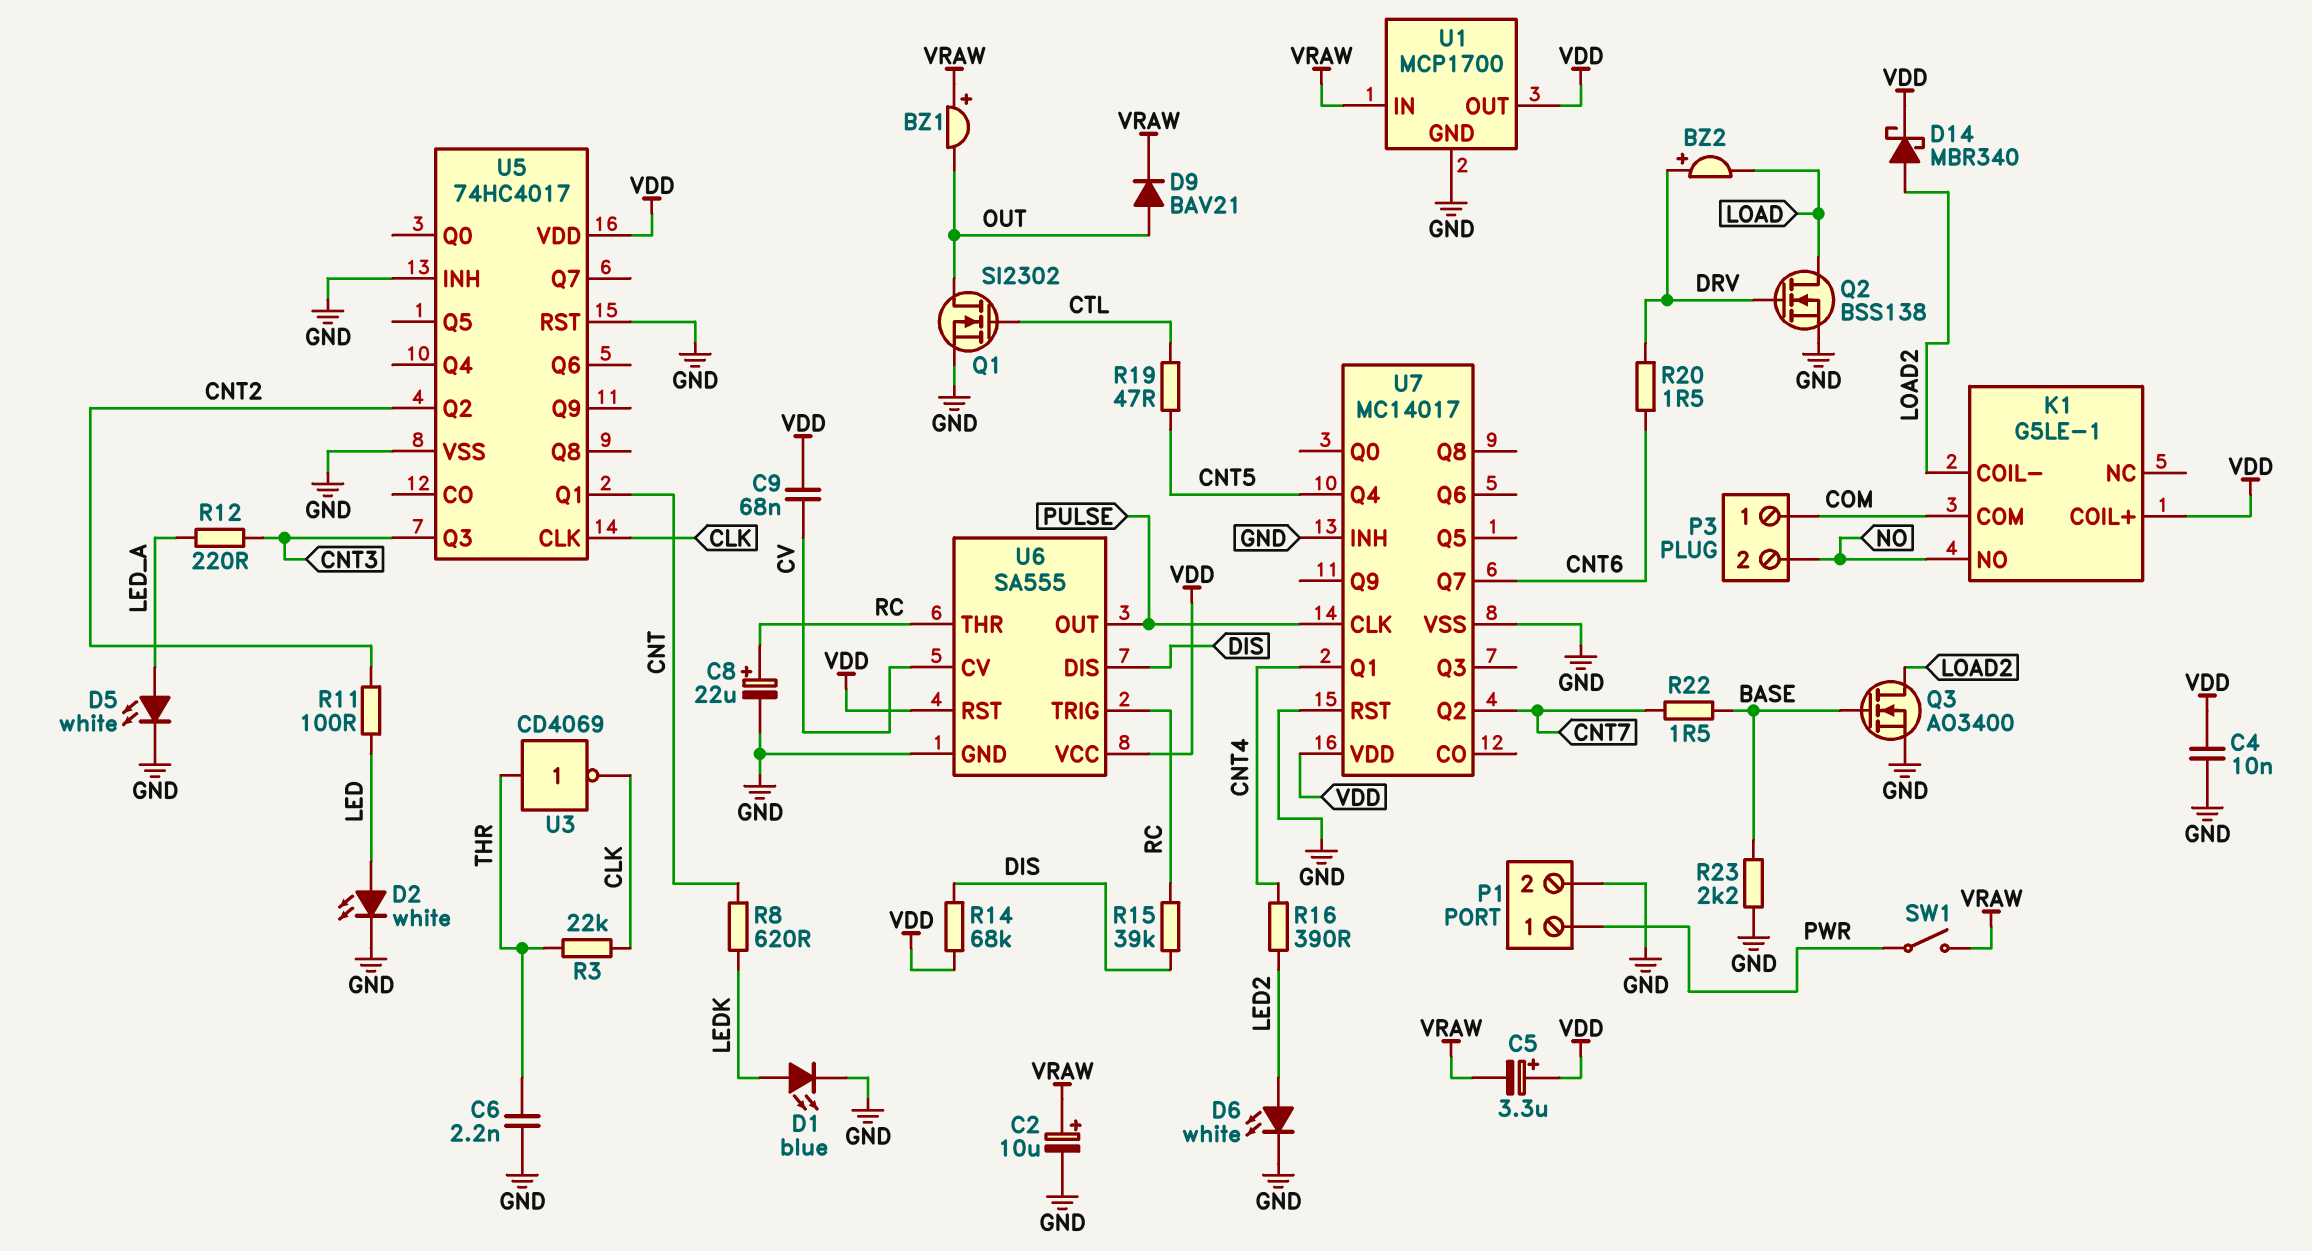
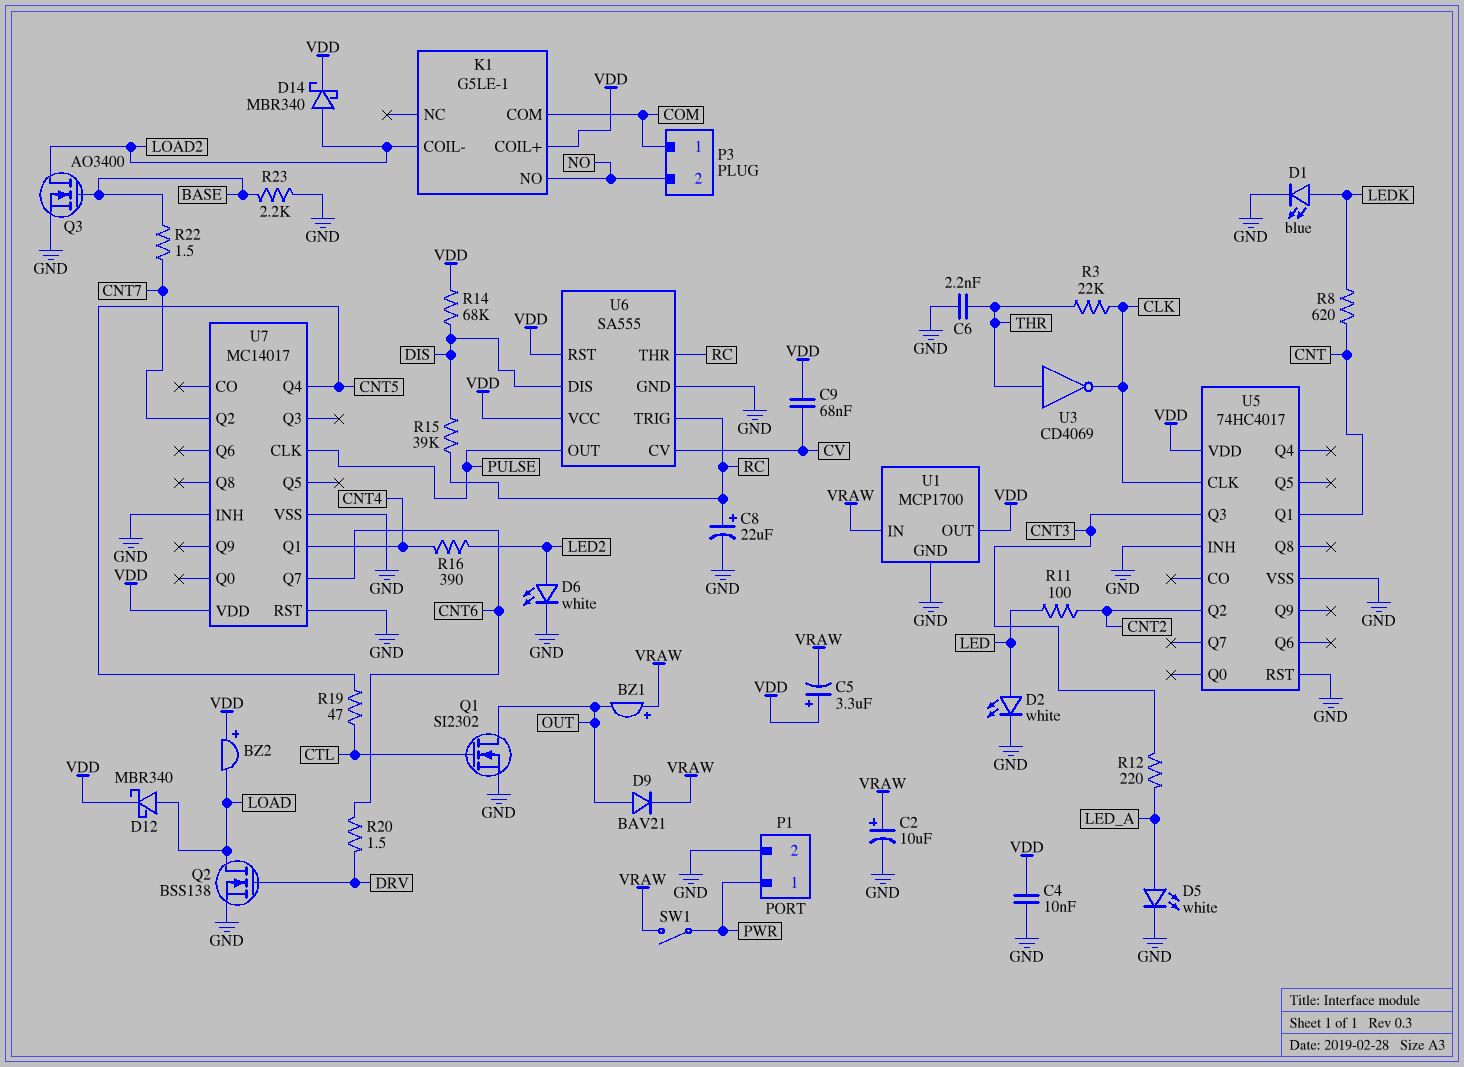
BZ2: buzzer (plus DRV, minus LOAD) -> buzzer (plus VDD, minus LOAD)
D12: none -> schottky MBR340 (A LOAD, K VDD)

